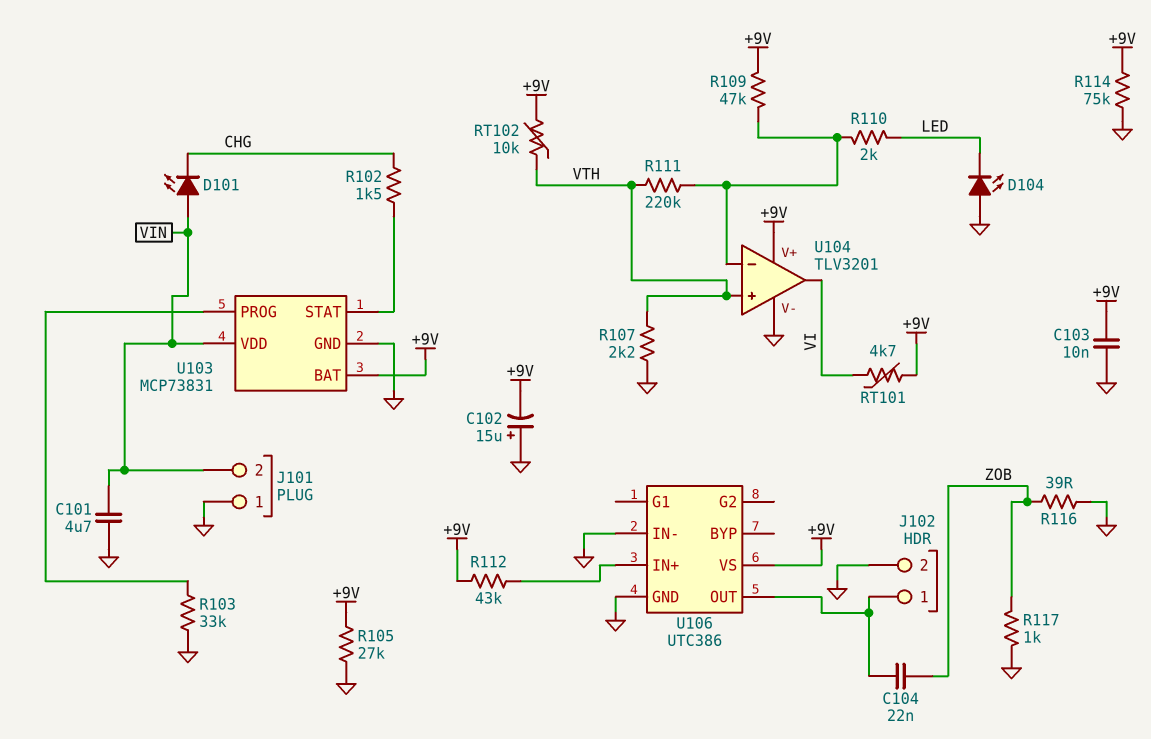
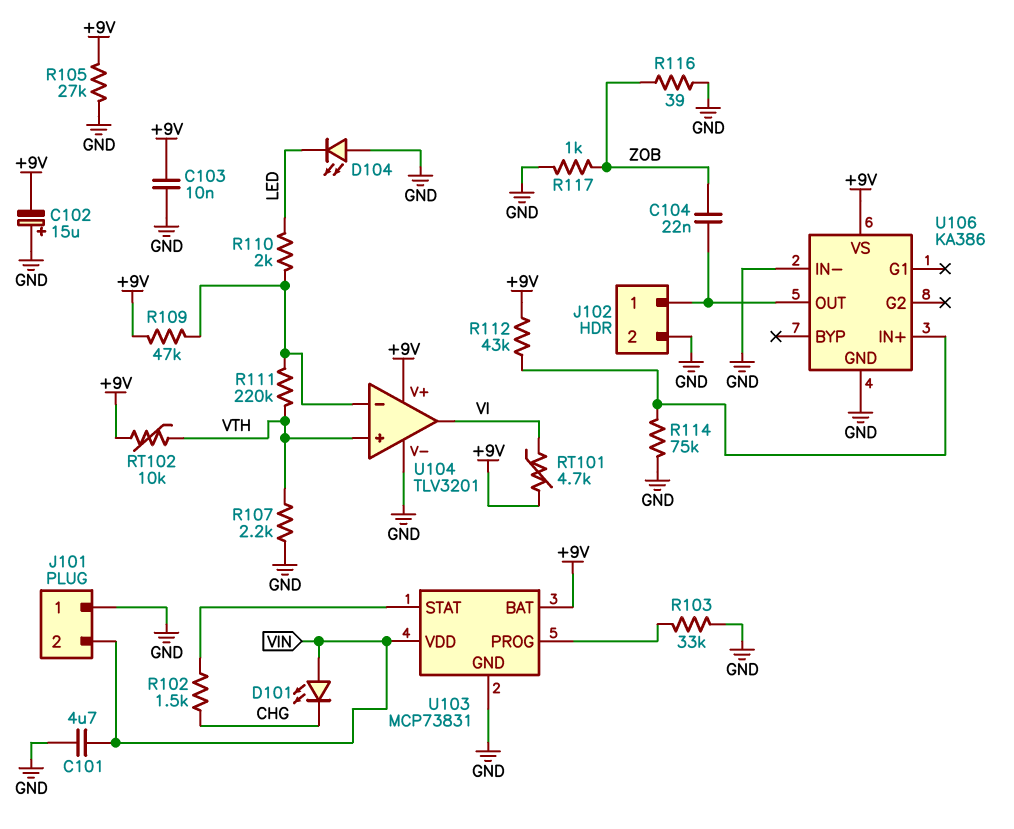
R114: 75k (+9V, GND) -> 75k (GND, U106/IN+)
U106: UTC386 -> KA386

